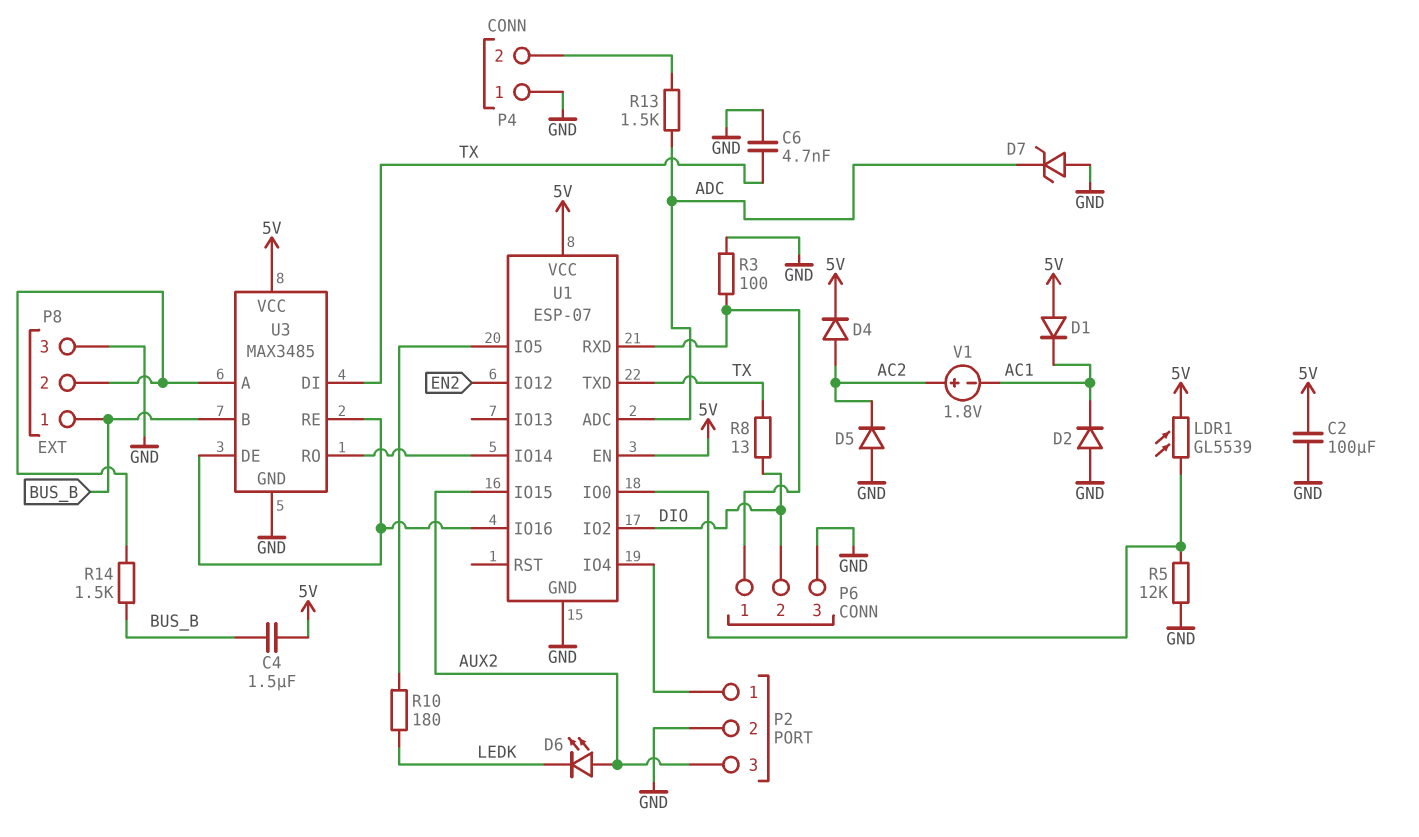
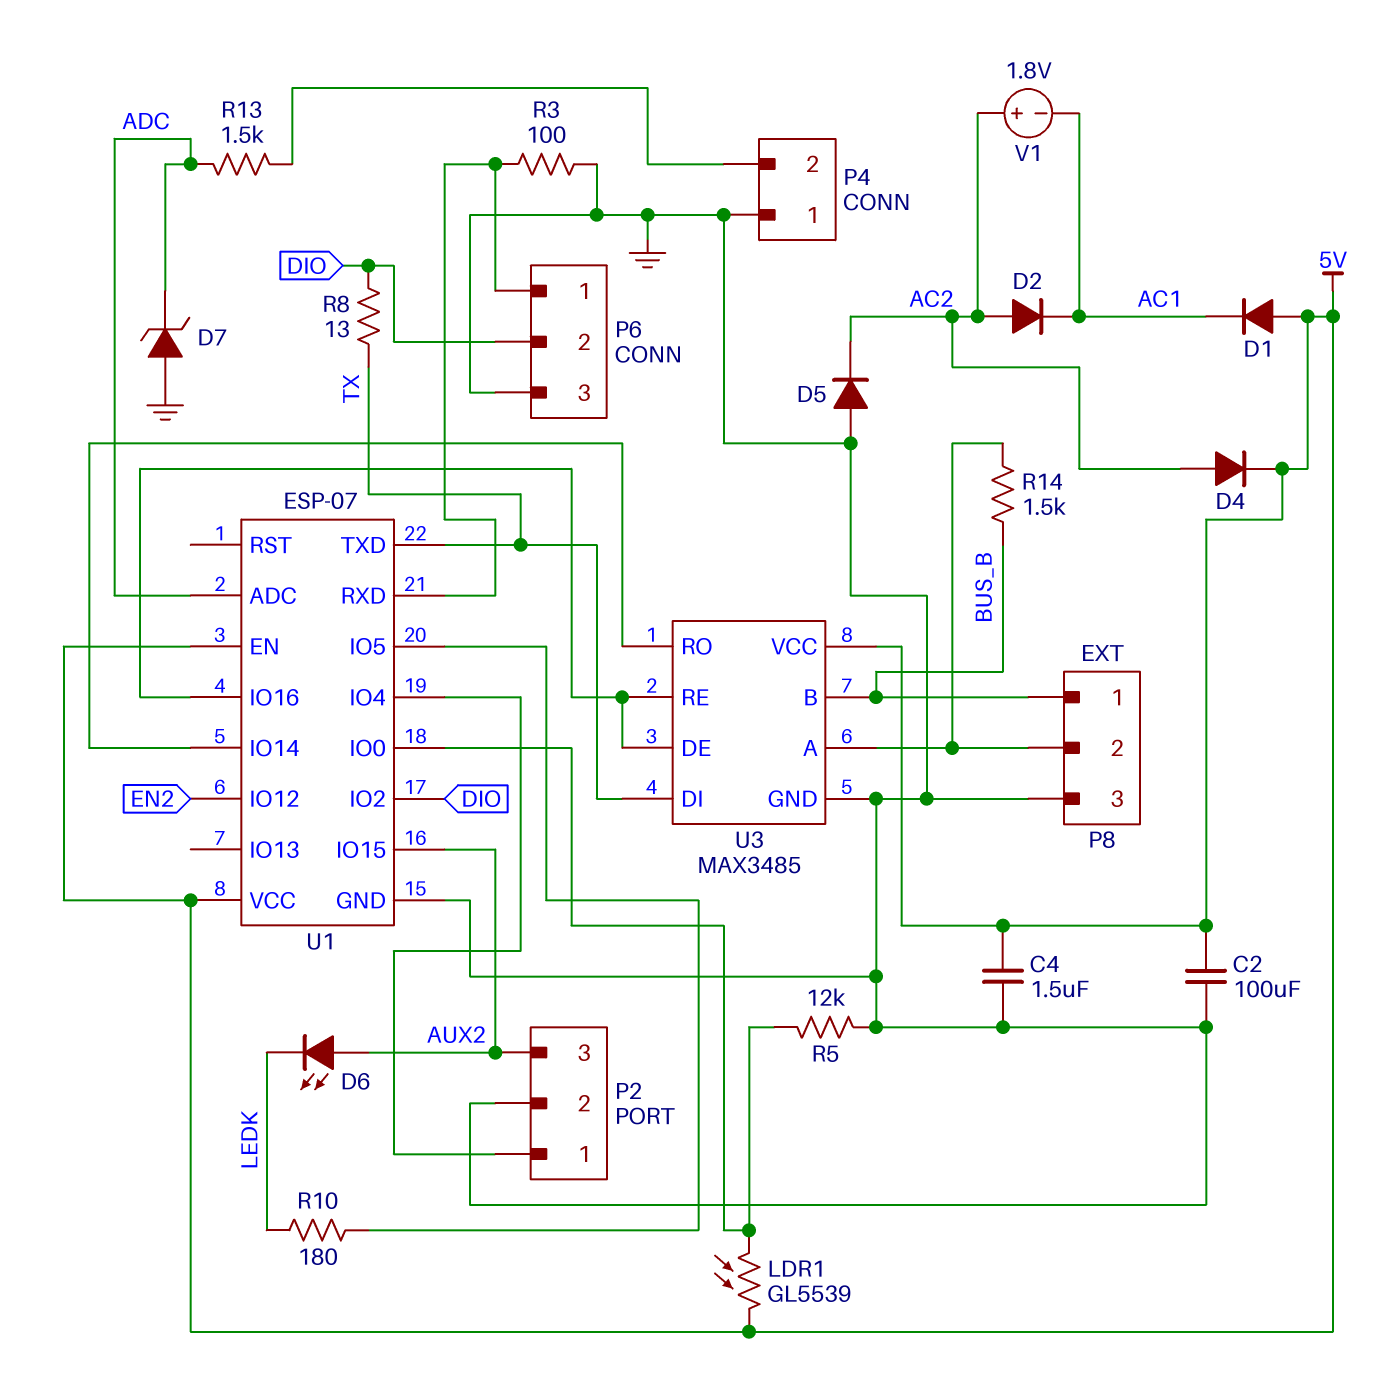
C4: 1.5uF (5V, BUS_B) -> 1.5uF (5V, GND)
C6: 4.7nF (GND, TX) -> none
D2: diode (A GND, K AC1) -> diode (A AC2, K AC1)

